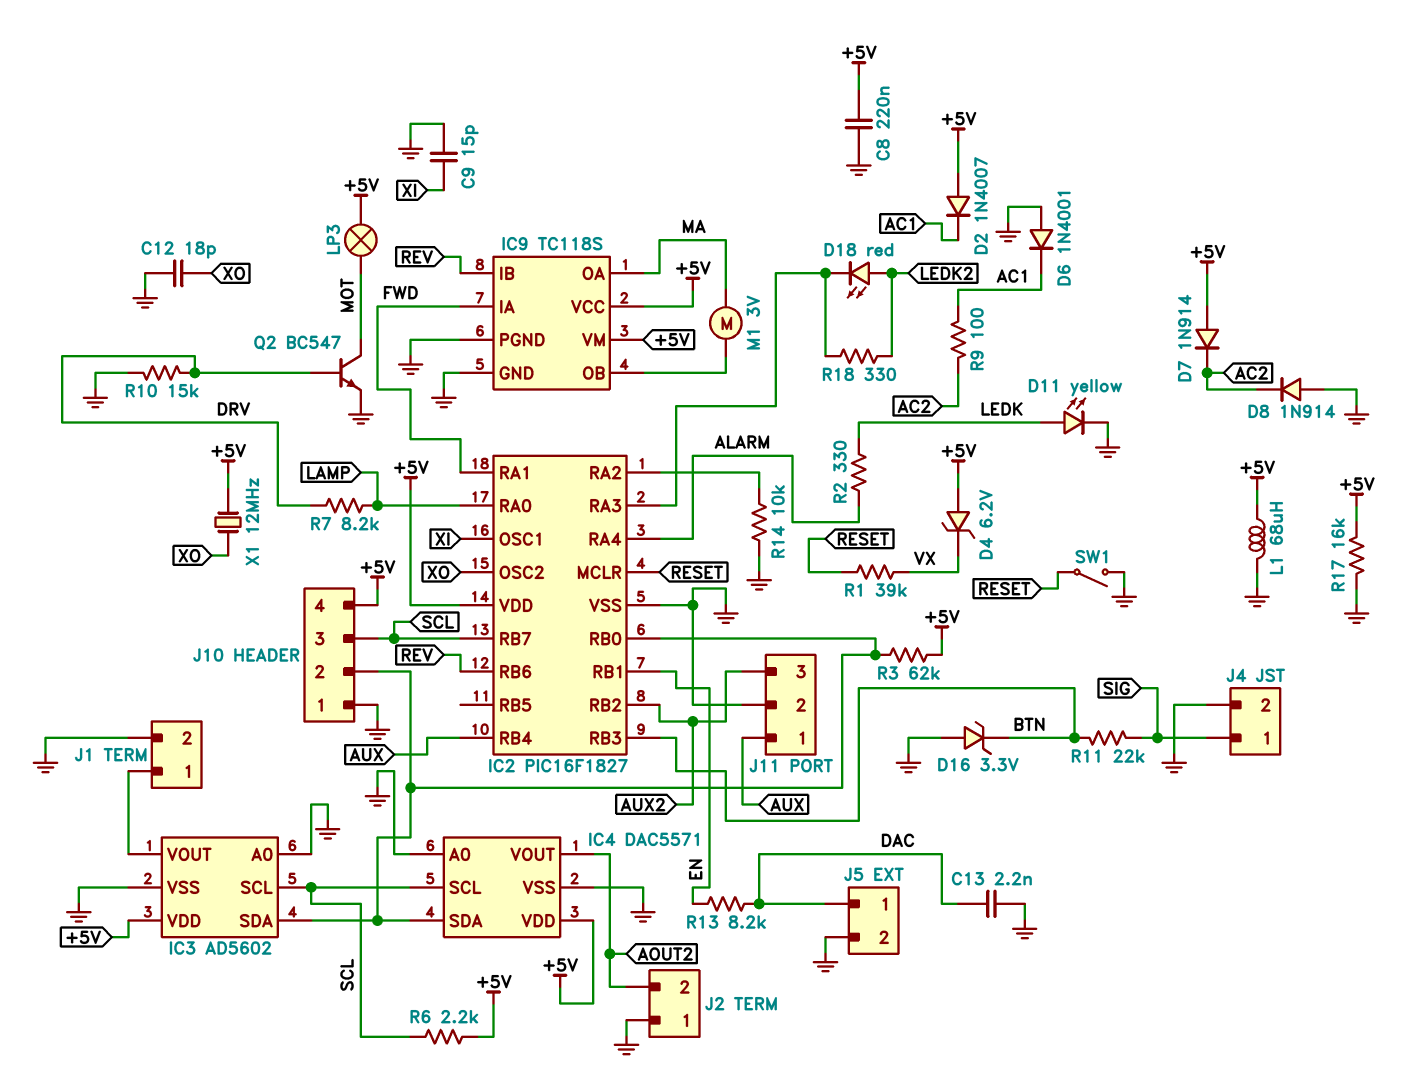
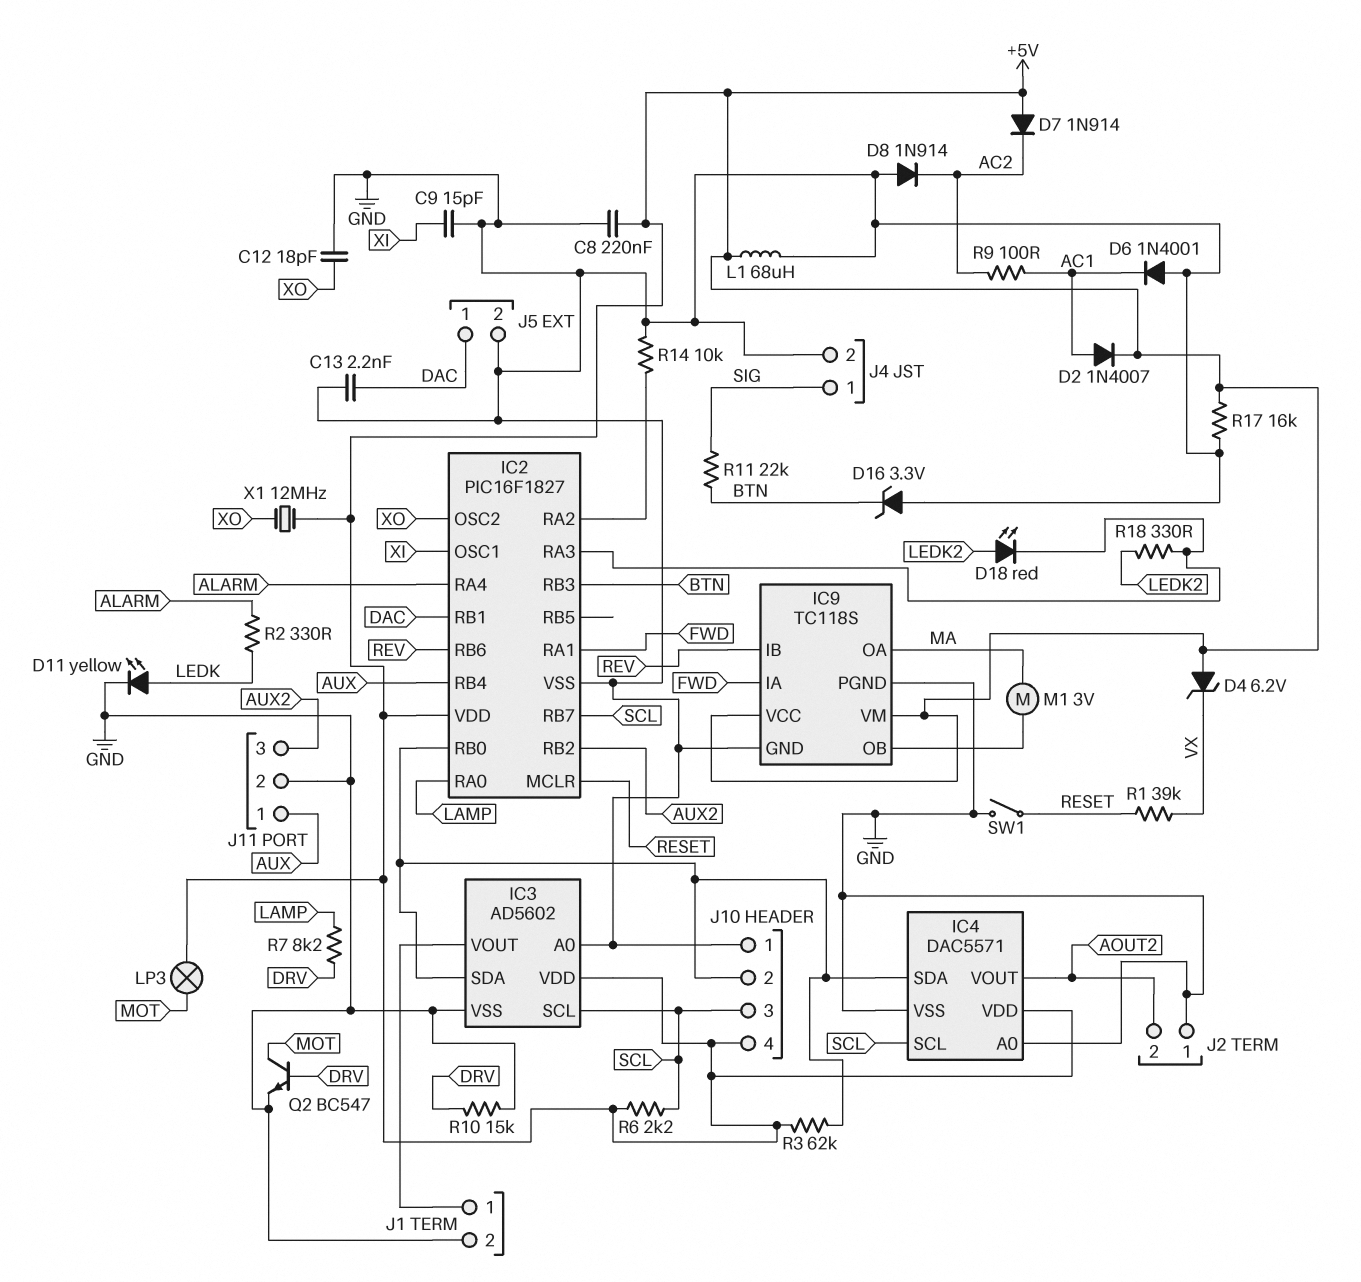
D2: diode 1N4007 (A +5V, K AC1) -> diode 1N4007 (A AC1, K +5V)
IC2 pin RB1: EN -> DAC
R13: 8.2k (DAC, EN) -> none

